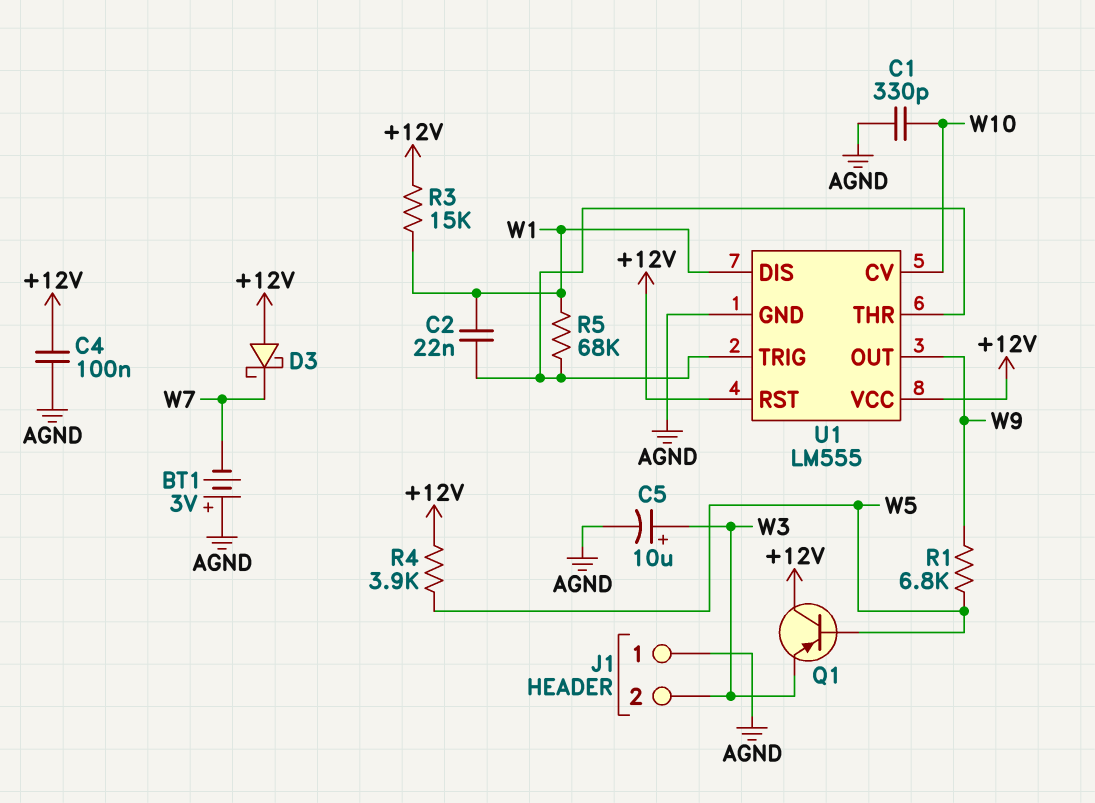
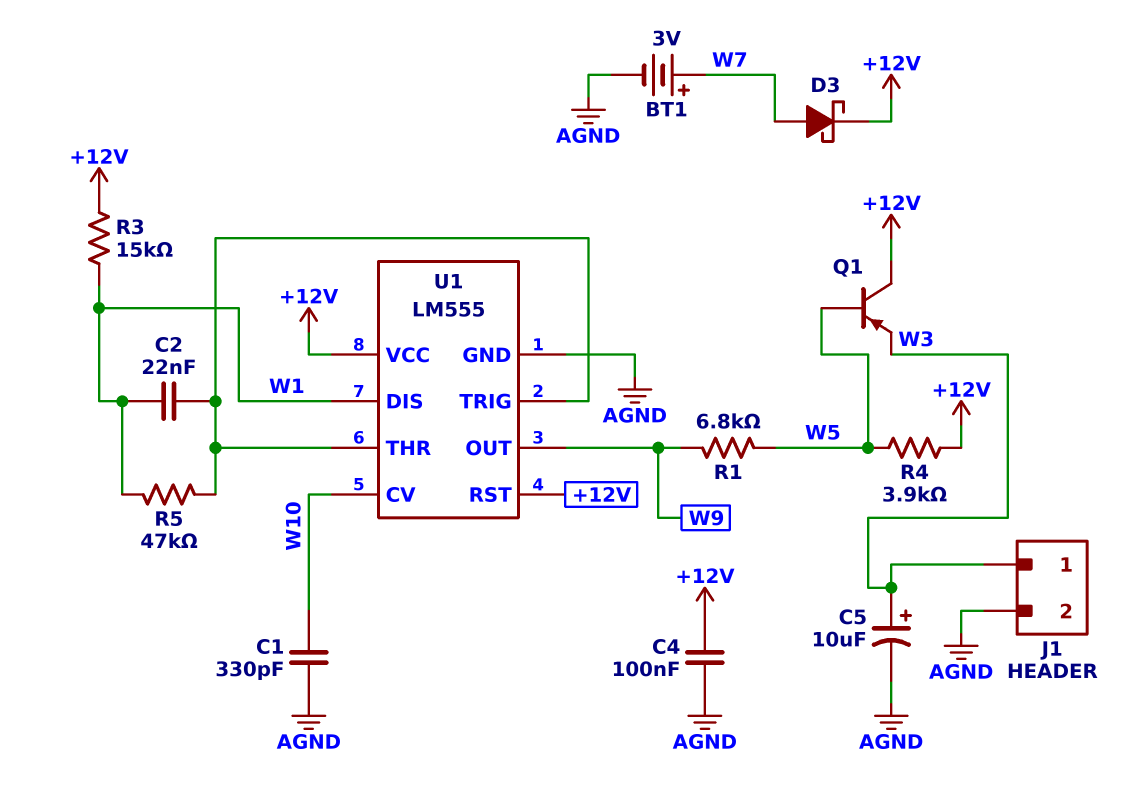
BT1: 3V (plus AGND, minus W7) -> 3V (plus W7, minus AGND)
D3: schottky (A +12V, K W7) -> schottky (A W7, K +12V)
J1 pin 1: AGND -> W3
J1 pin 2: W3 -> AGND
R5: 68k (U1/THR, W1) -> 47k (U1/THR, W1)

